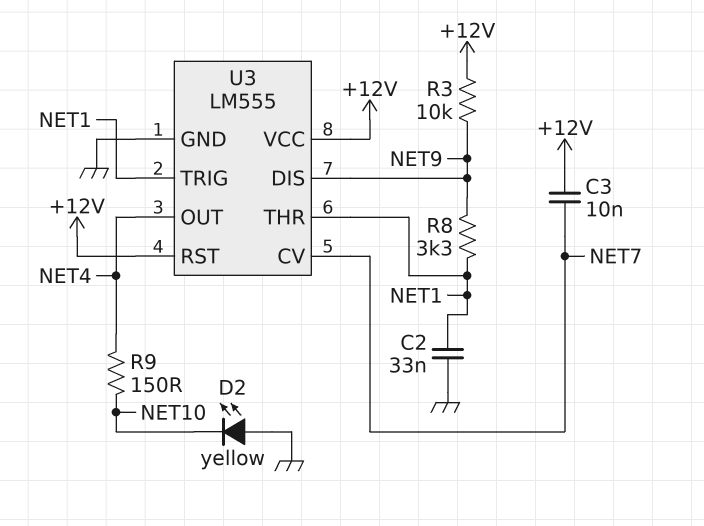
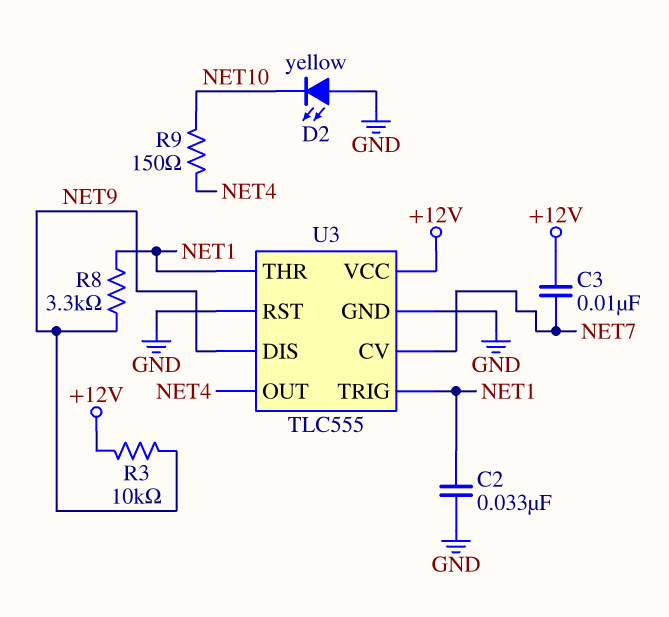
U3: LM555 -> TLC555
U3 pin RST: +12V -> GND

